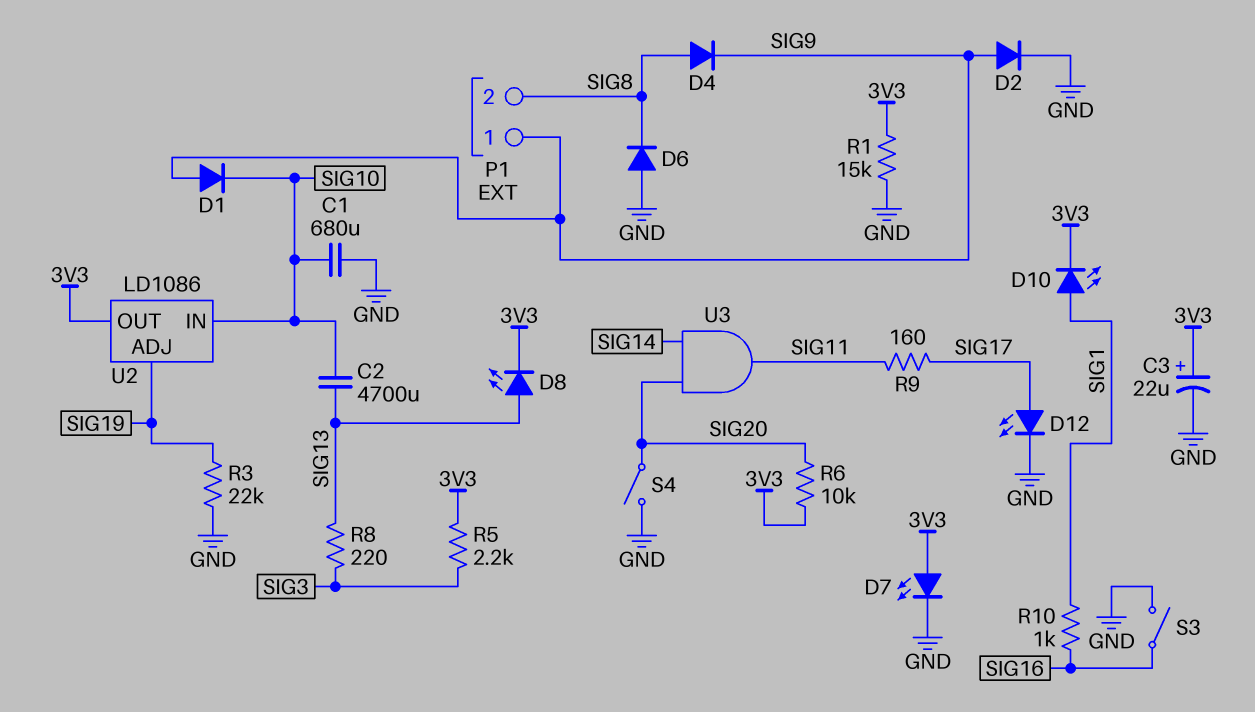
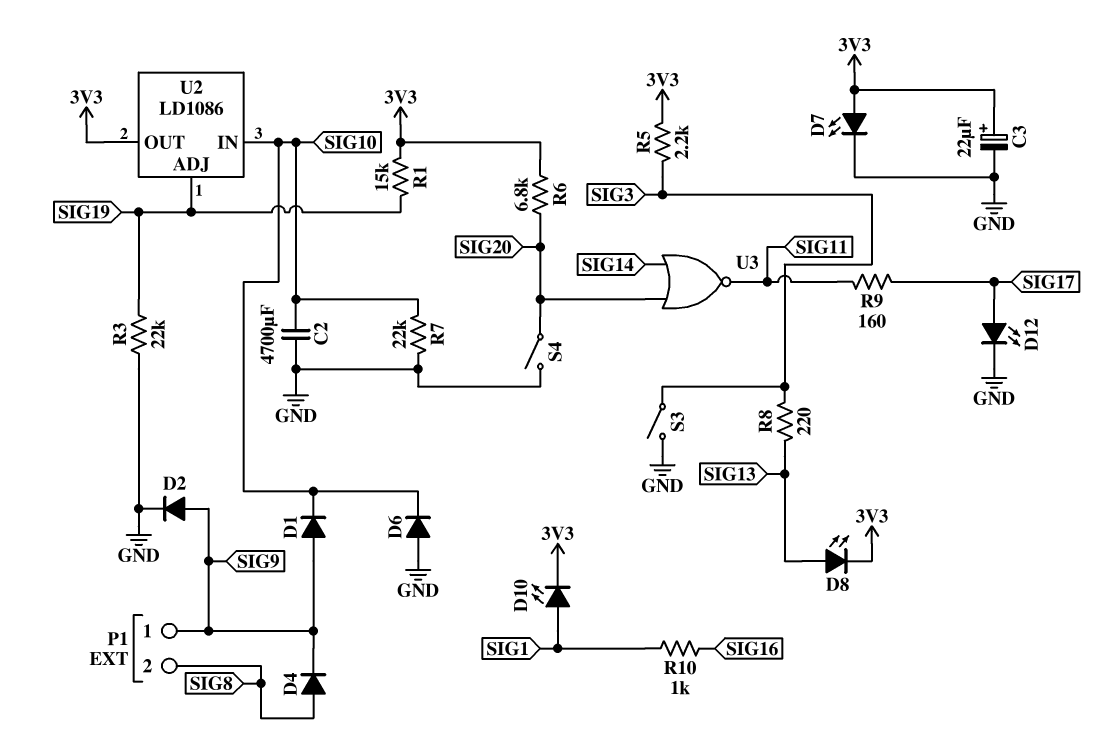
C1: 680uF (GND, SIG10) -> none
C2: 4700uF (SIG10, SIG13) -> 4700uF (GND, SIG10)
D6: diode (A GND, K SIG8) -> diode (A GND, K SIG10)
R1: 15k (3V3, GND) -> 15k (3V3, SIG19)
R6: 10k (3V3, SIG20) -> 6.8k (3V3, SIG20)
R7: none -> 22k (GND, SIG10)
S3: switch (GND, SIG16) -> switch (GND, SIG3)
U3: AND (in SIG14, in SIG20, out SIG11) -> NOR (in SIG14, in SIG20, out SIG11)

